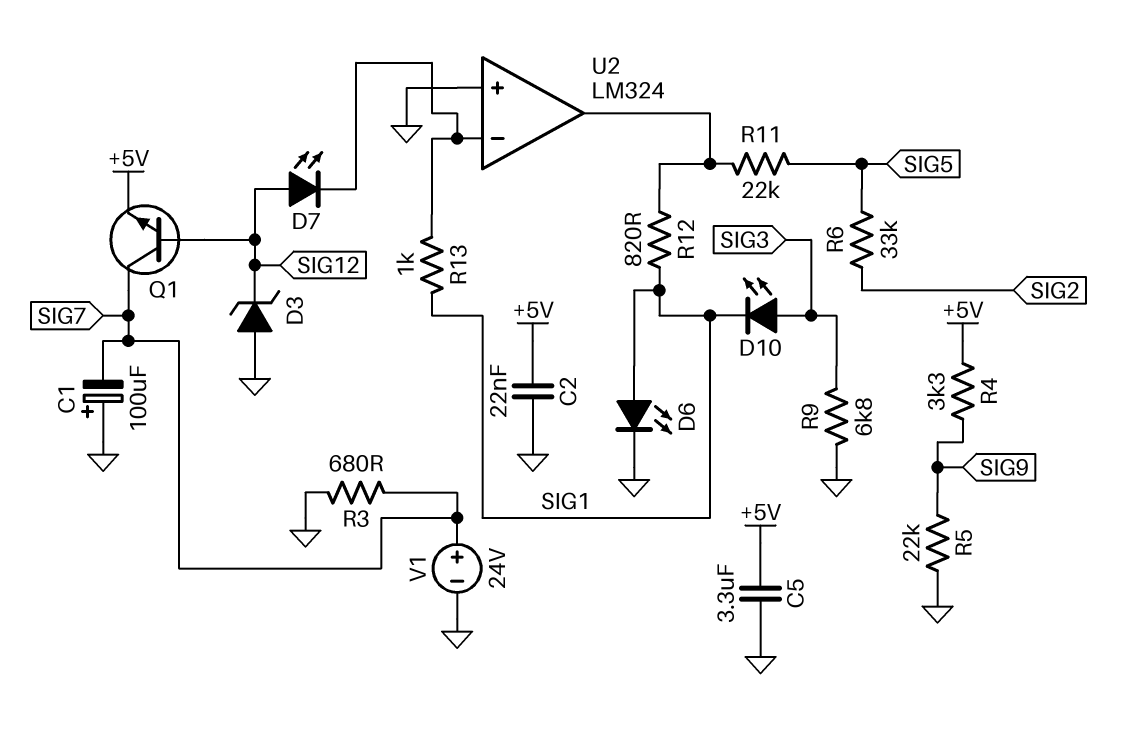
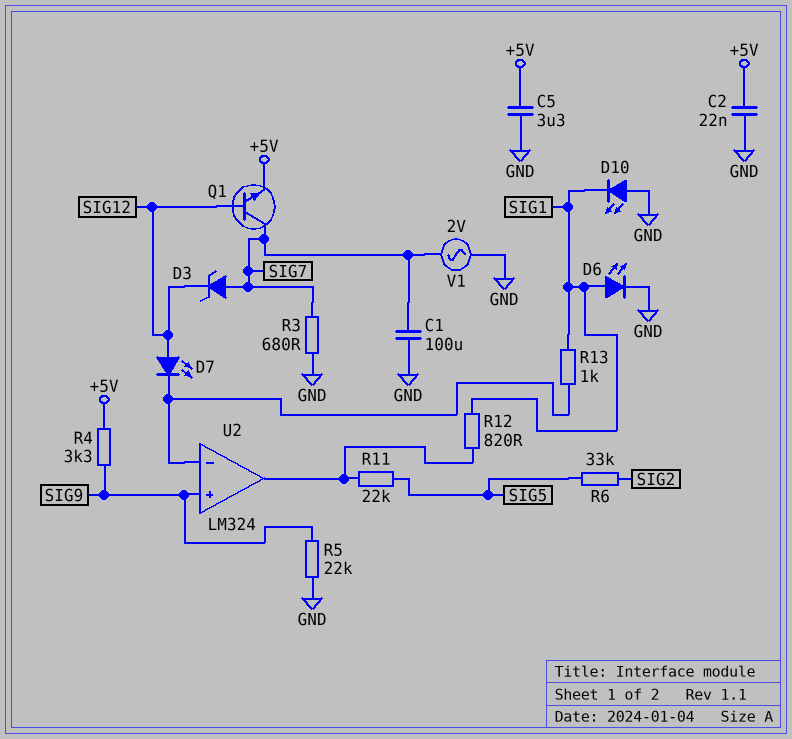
C1: 100uF (plus GND, minus SIG7) -> 100uF (GND, SIG7)
D3: zener (A GND, K SIG12) -> zener (A SIG7, K SIG12)
D10: LED (A SIG3, K SIG1) -> LED (A GND, K SIG1)
R9: 6.8k (GND, SIG3) -> none
U2 pin in+: GND -> SIG9
V1: 24V (plus SIG7, minus GND) -> AC 2V (GND, SIG7)

